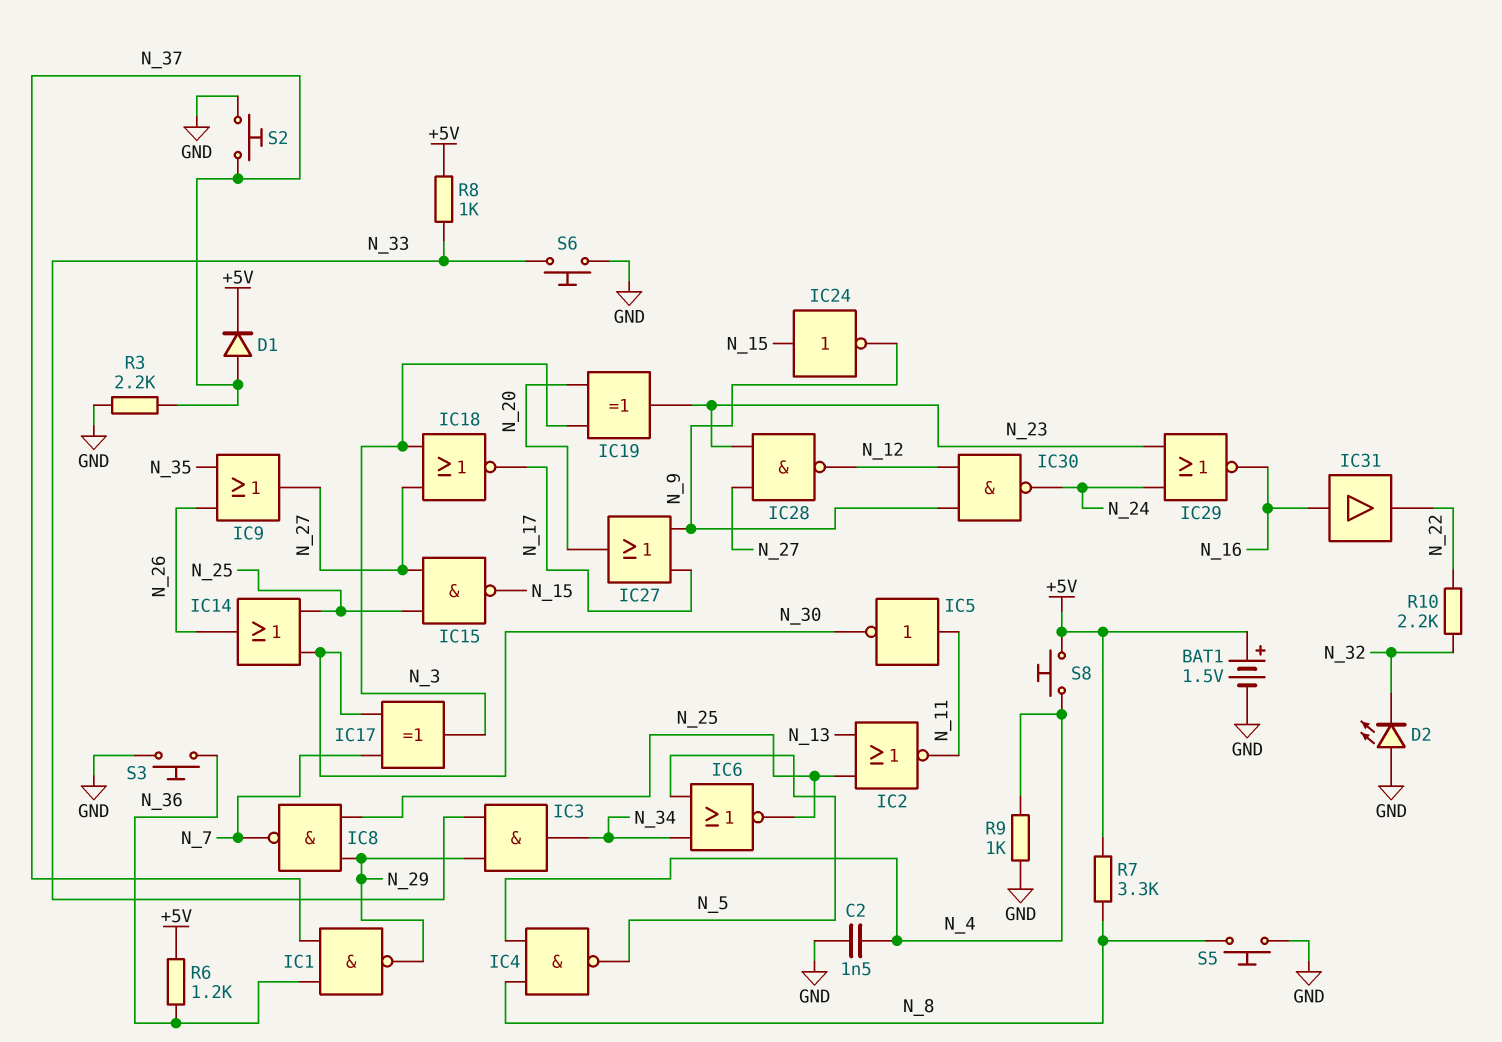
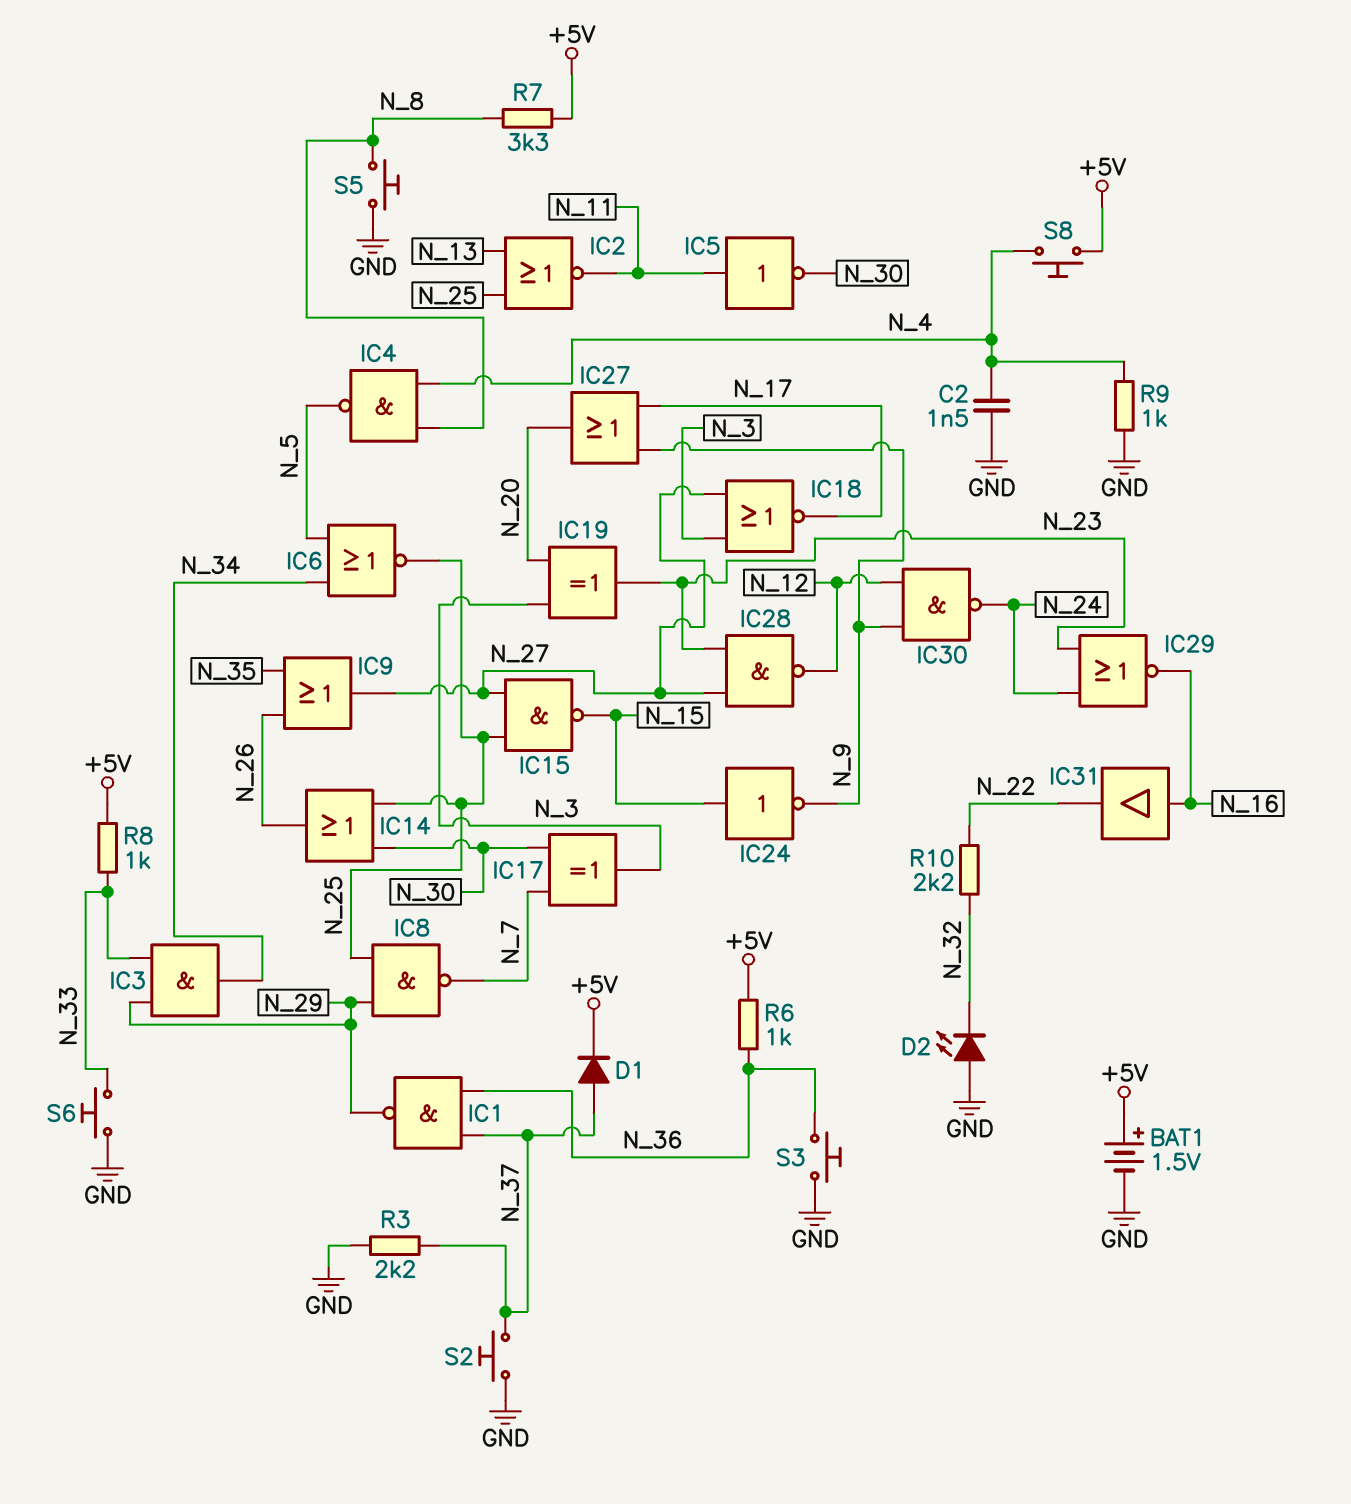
R6: 1.2k (+5V, N_36) -> 1k (+5V, N_36)

